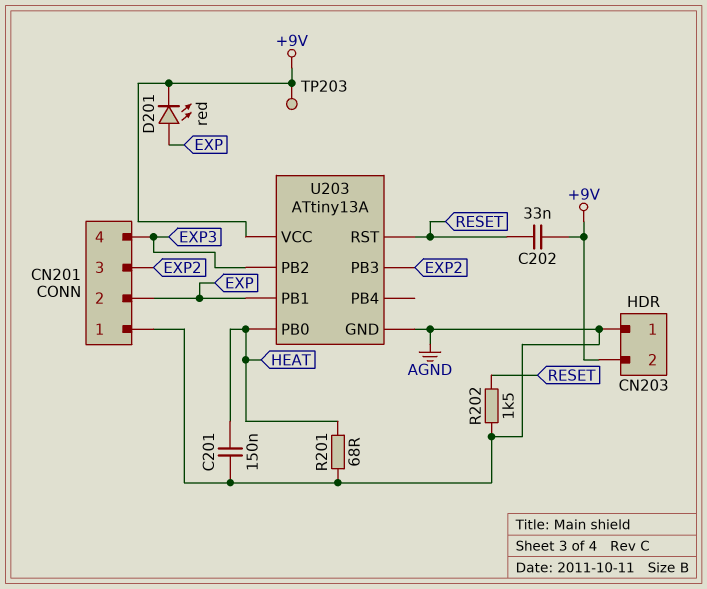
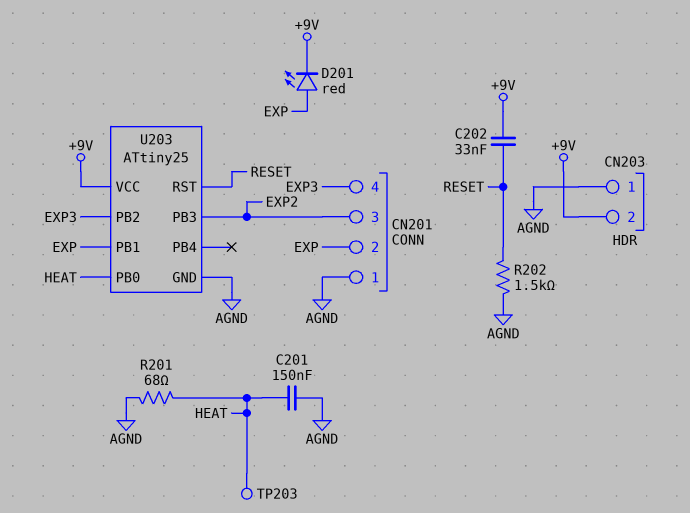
TP203: test point (+9V) -> test point (HEAT)
U203: ATtiny13A -> ATtiny25

